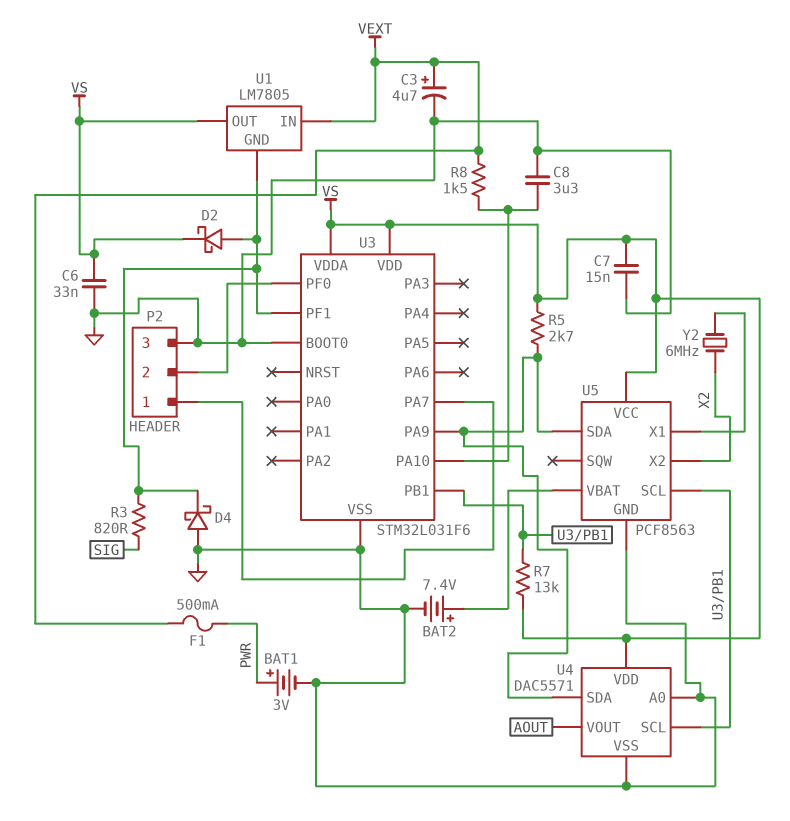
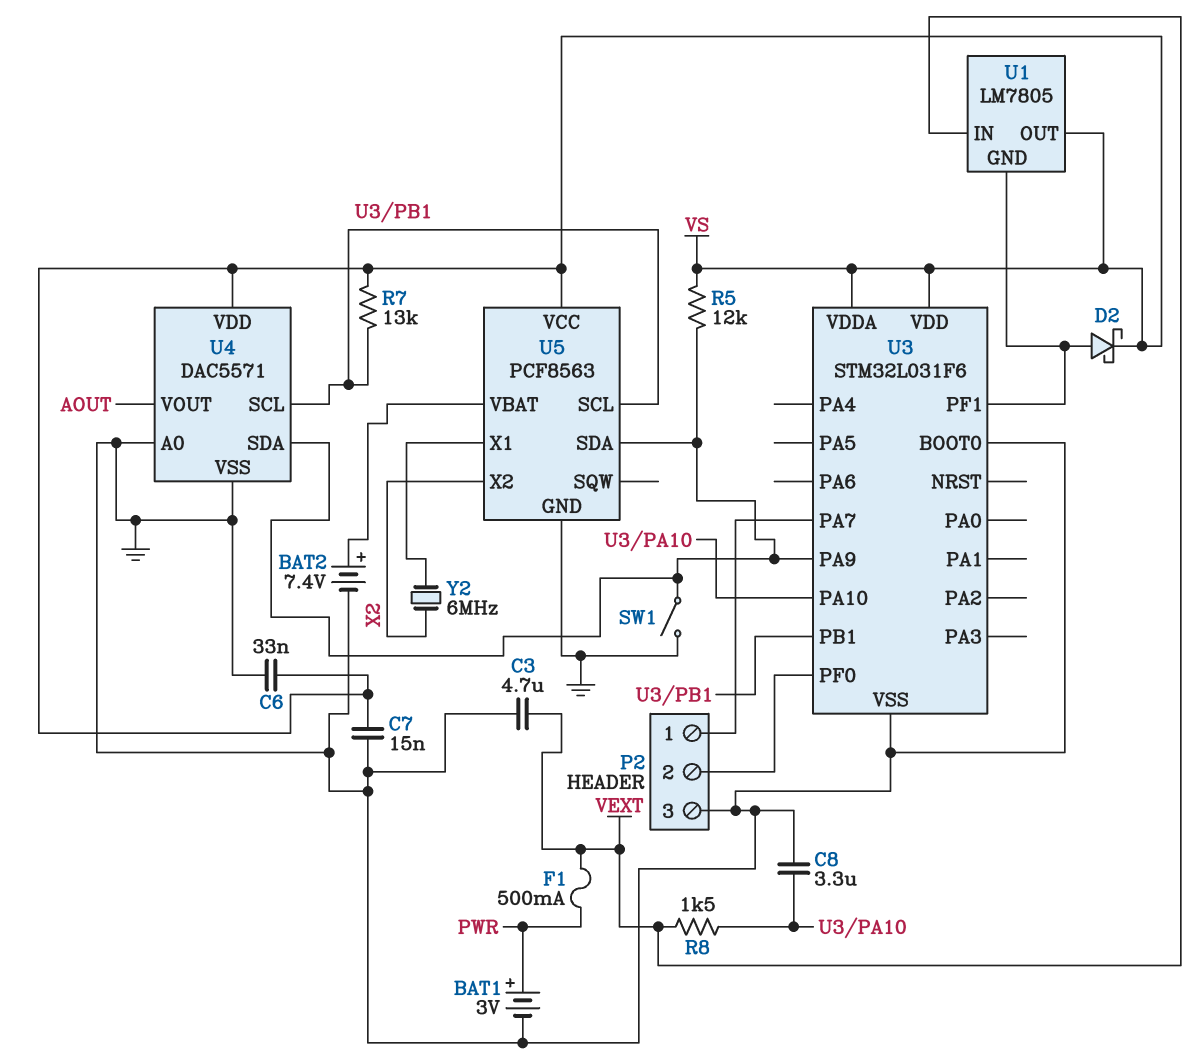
C3: 4.7uF (plus VEXT, minus GND) -> 4.7uF (GND, VEXT)
D4: schottky (A GND, K U1/GND) -> none
R3: 820 (SIG, U1/GND) -> none
R5: 2.7k (U3/PA9, VS) -> 12k (U3/PA9, VS)
SW1: none -> switch (GND, U3/PA9)

